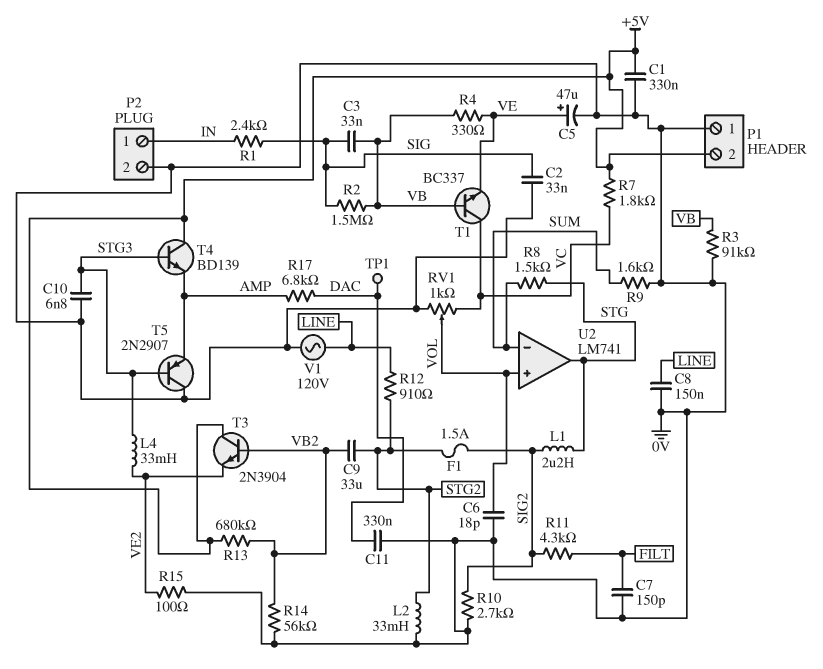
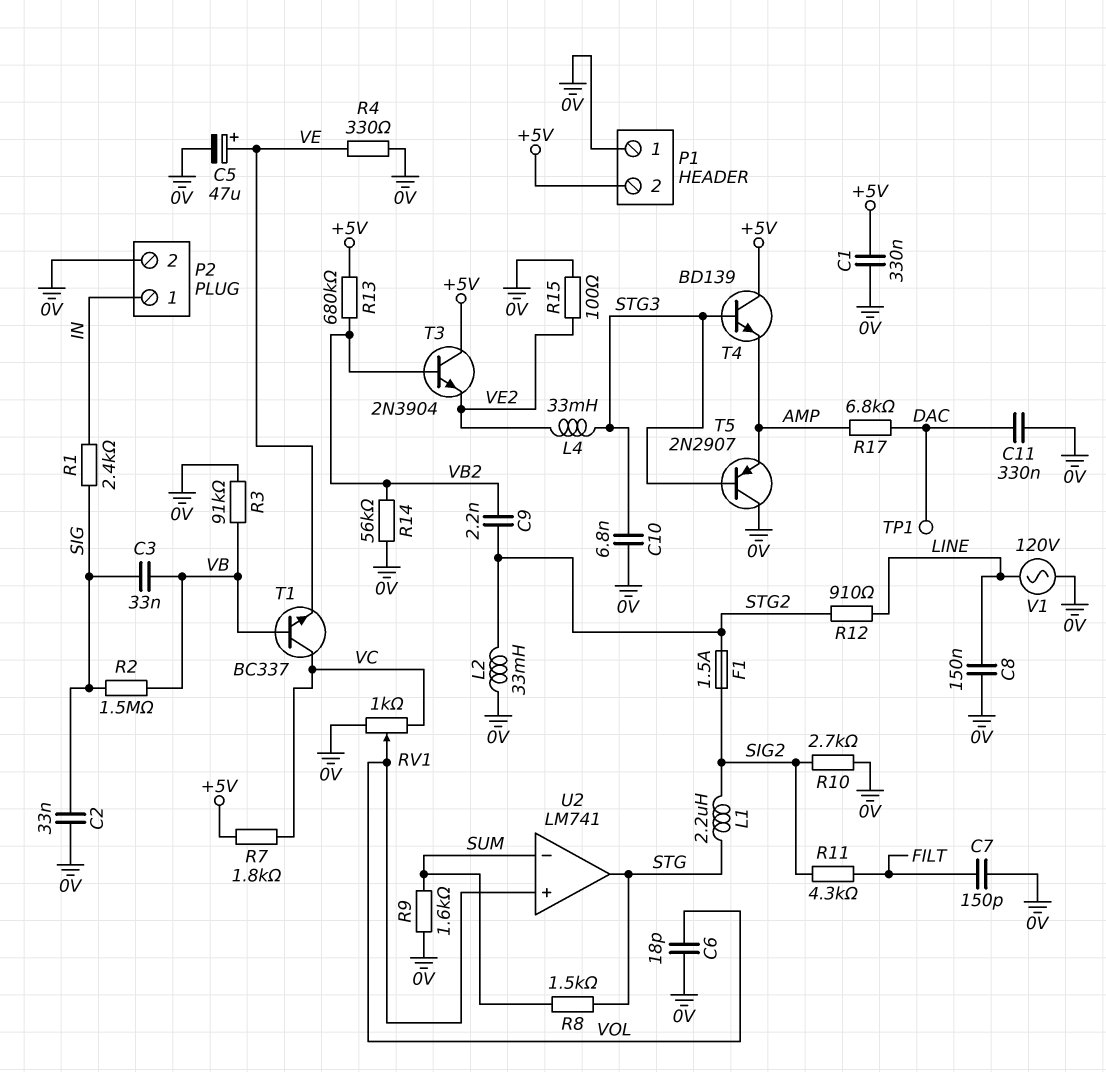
C9: 33uF (STG2, VB2) -> 2.2nF (STG2, VB2)
R4: 330 (VB, VE) -> 330 (0V, VE)

